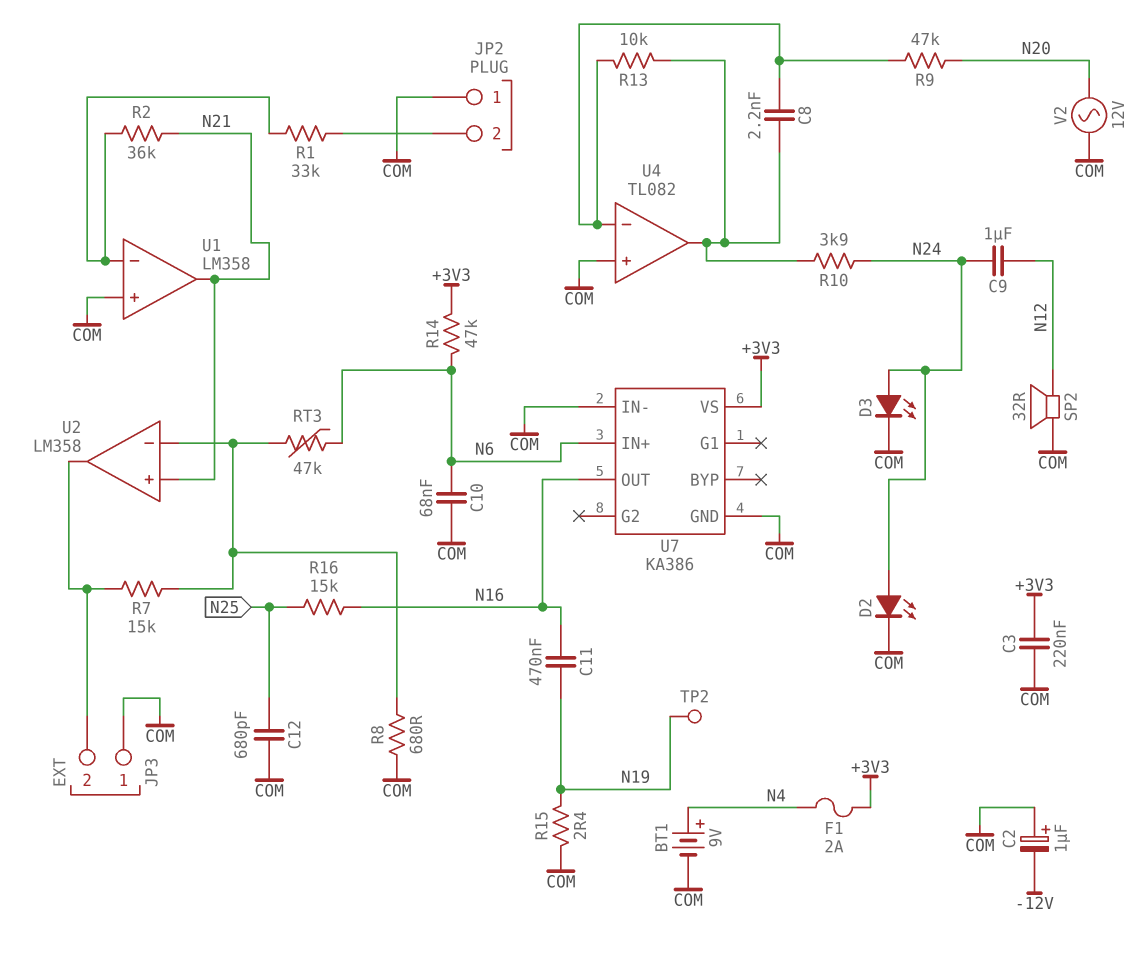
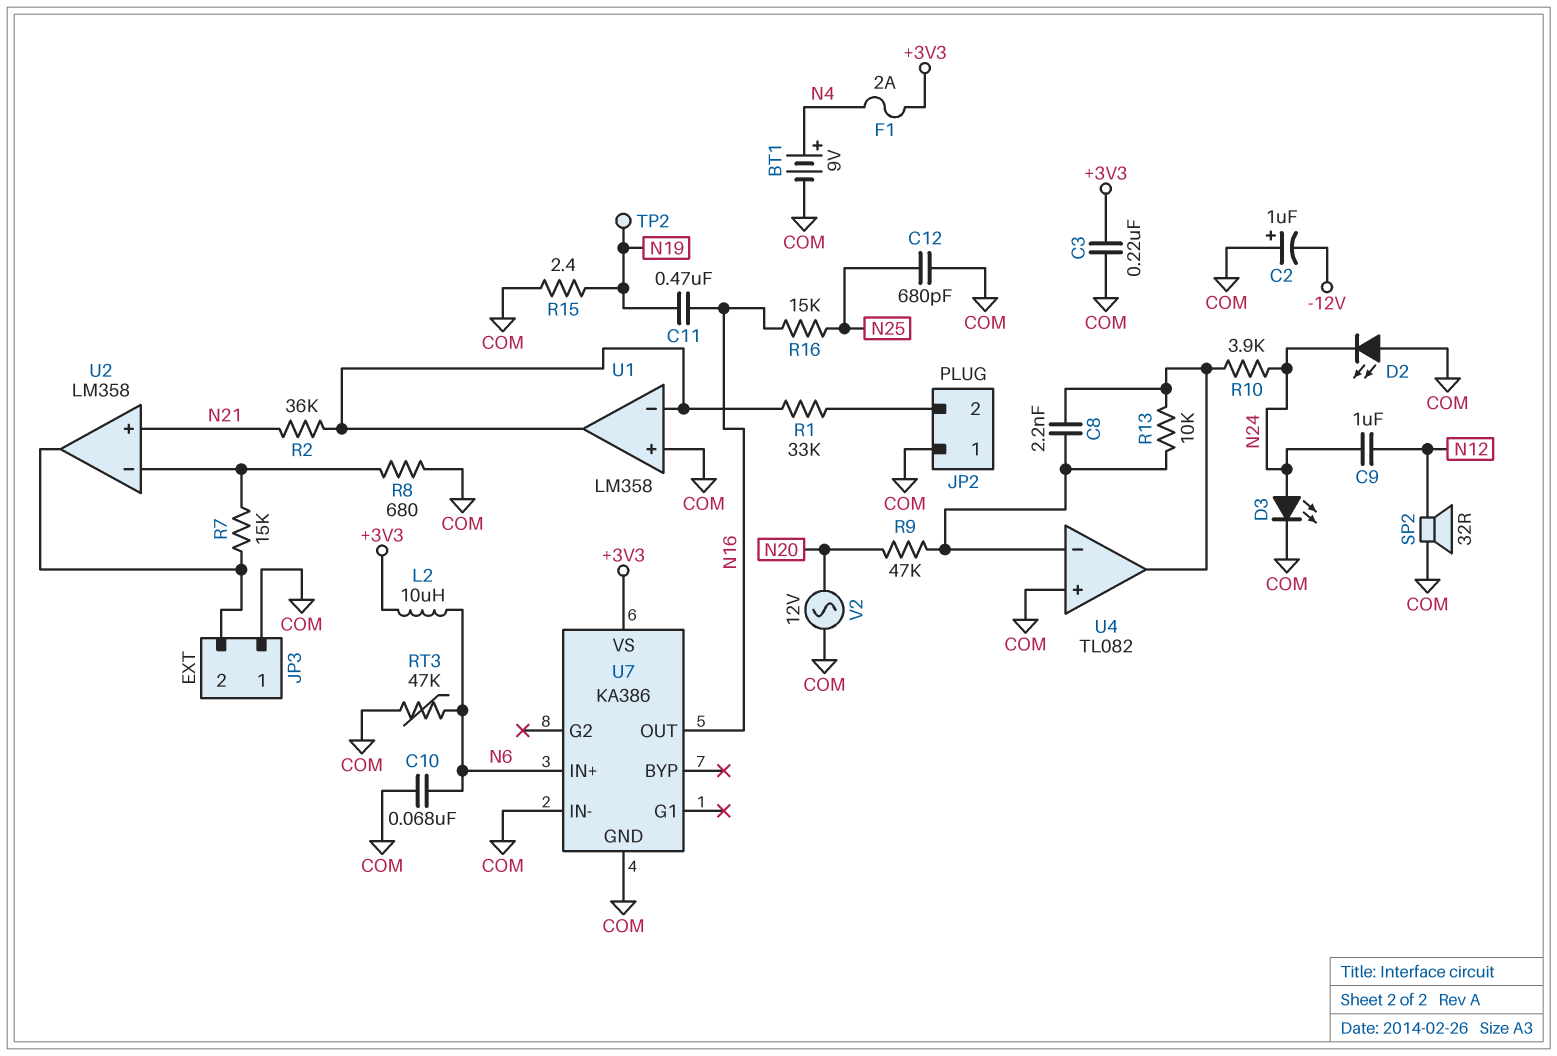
D2: LED (A N24, K COM) -> LED (A COM, K N24)
L2: none -> 10uH (+3V3, N6)
R14: 47k (+3V3, N6) -> none
RT3: 47k (N6, U2/in-) -> 47k (COM, N6)
U1 pin out: N21 -> U1/in-

